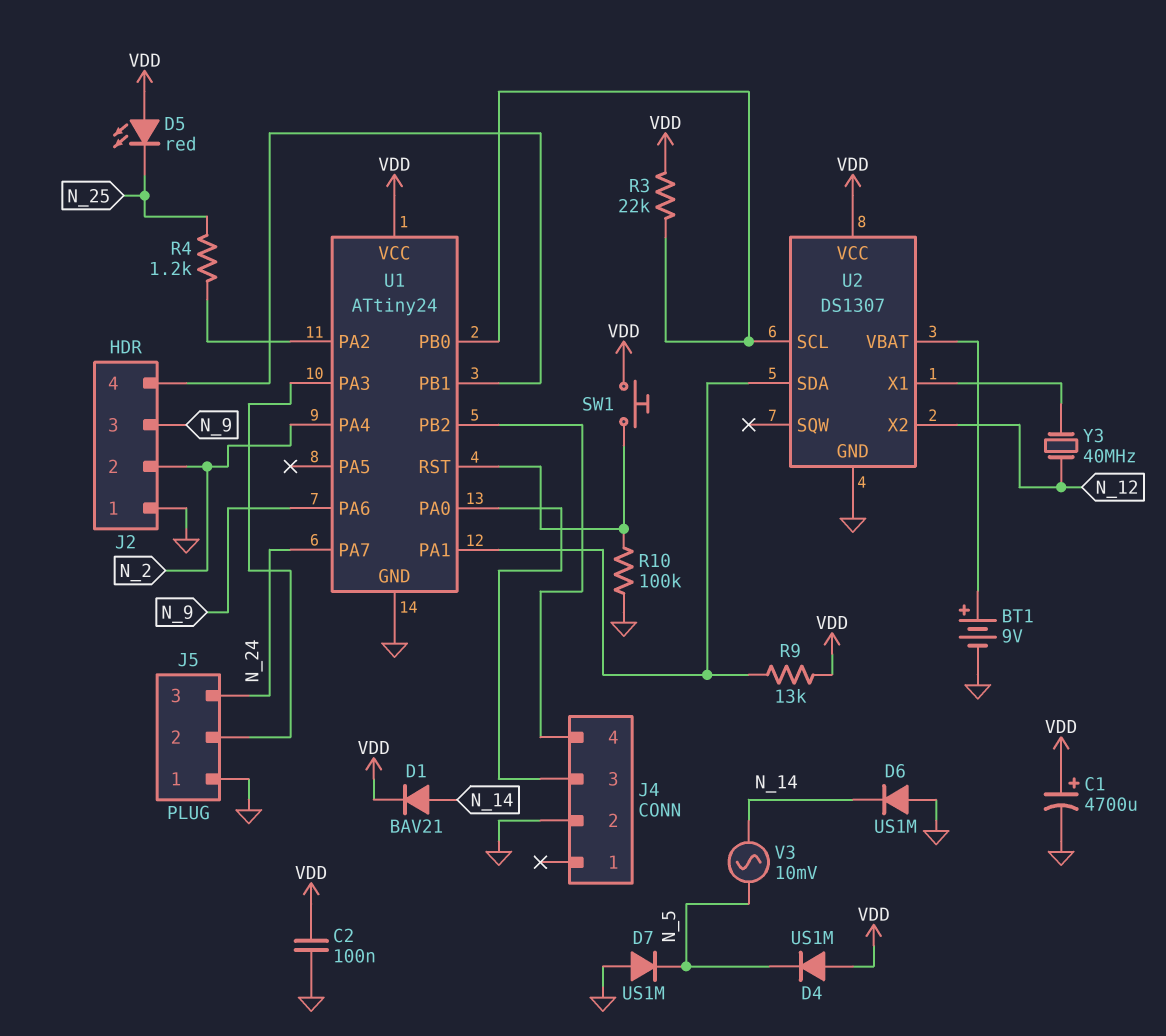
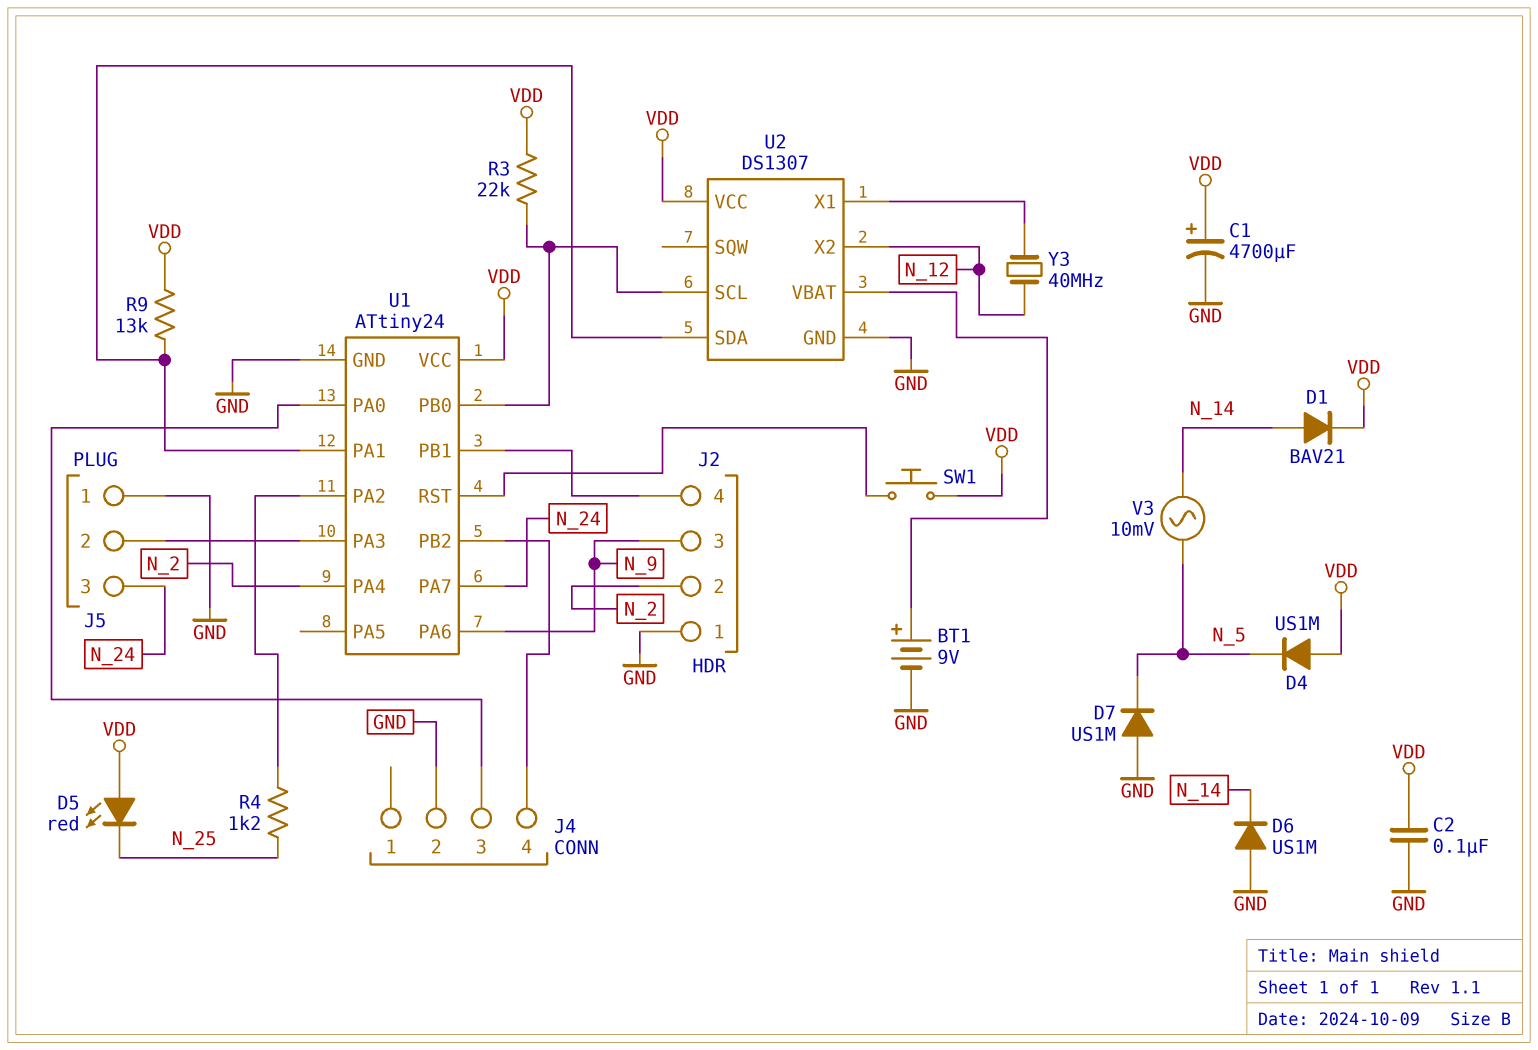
R10: 100k (GND, U1/RST) -> none

